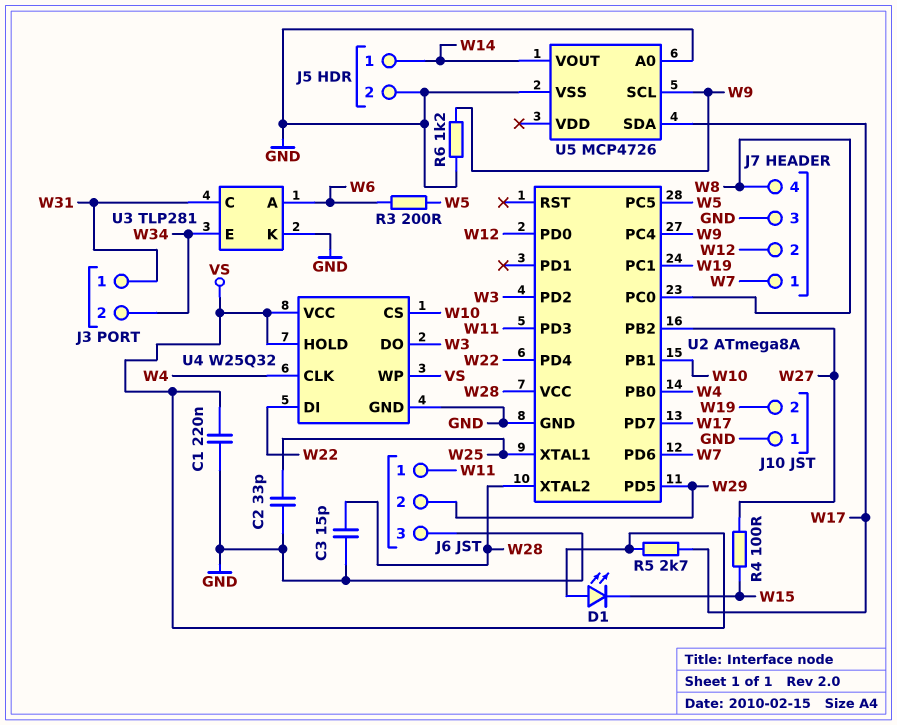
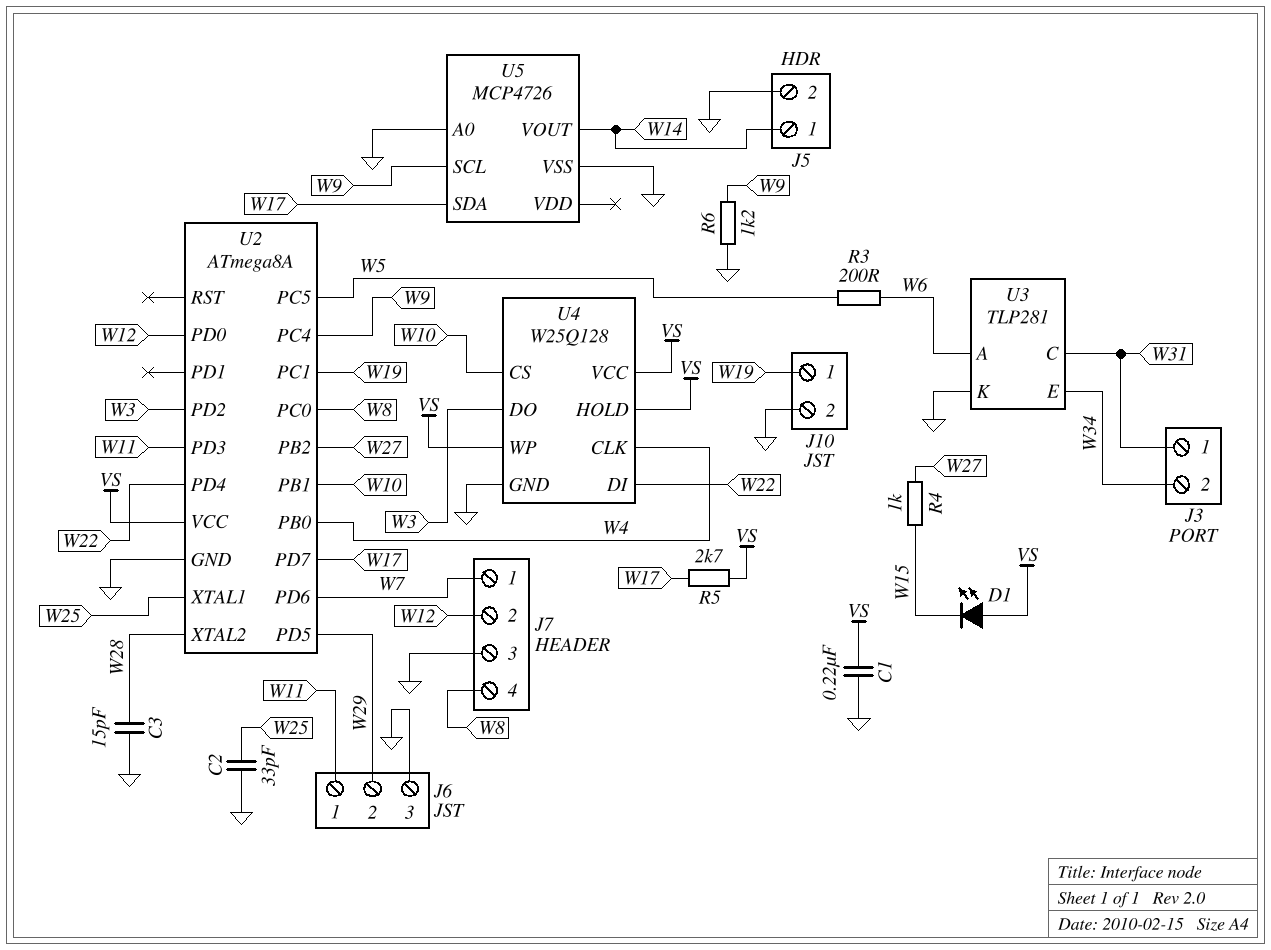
J10 pin 1: GND -> W19
J10 pin 2: W19 -> GND
R4: 100 (W15, W27) -> 1k (W15, W27)
U2 pin VCC: W28 -> VS
U4: W25Q32 -> W25Q128

